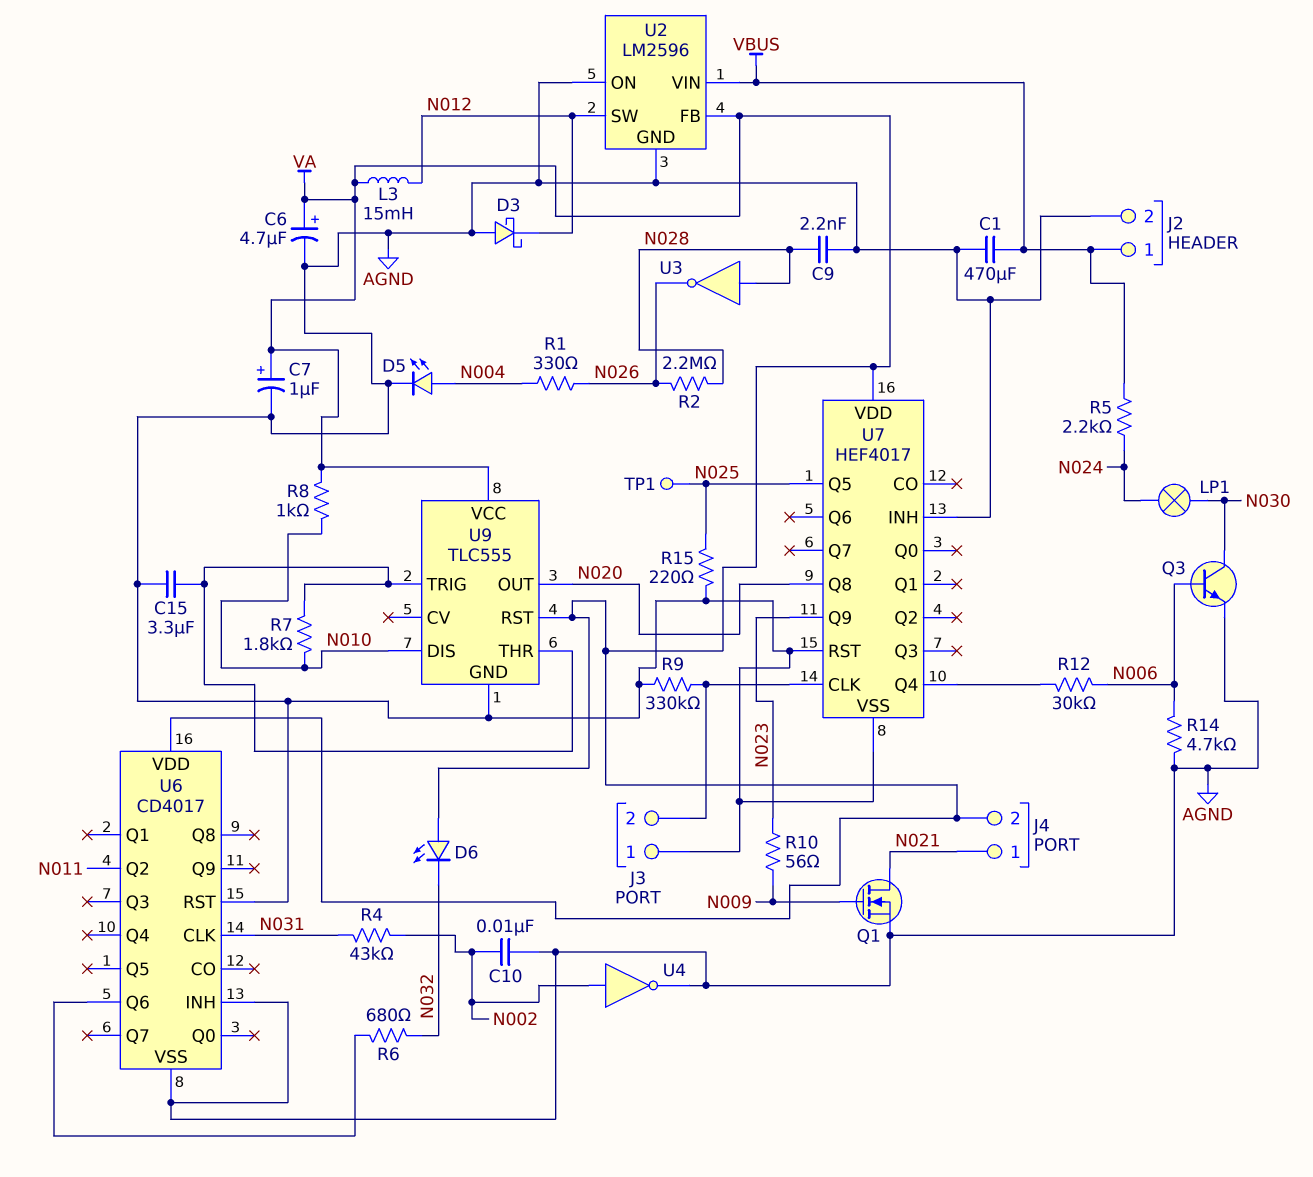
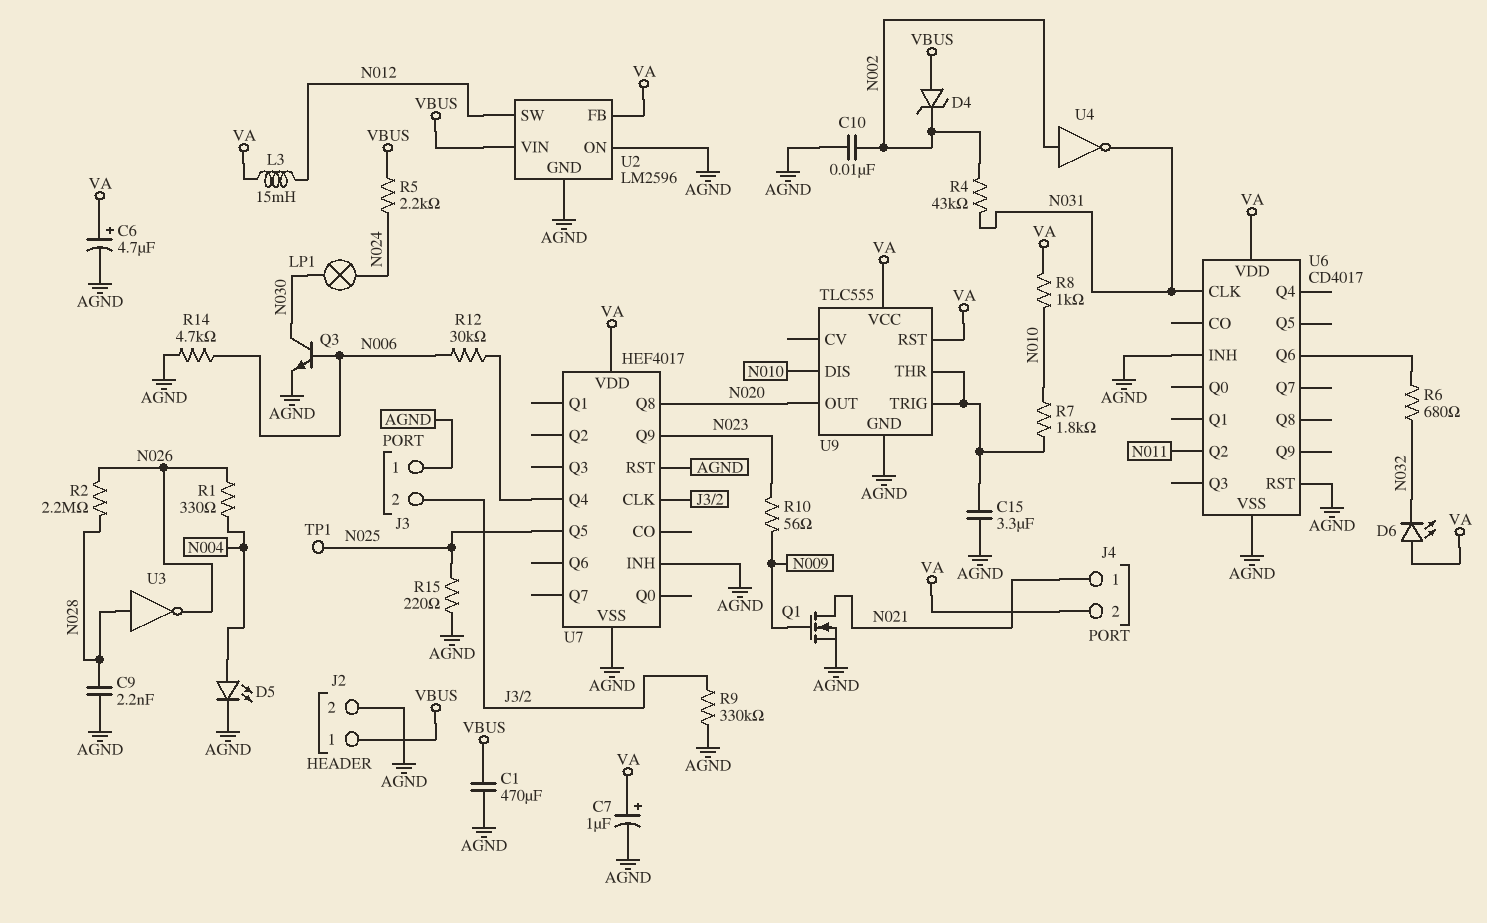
D3: schottky (A AGND, K N012) -> none
D4: none -> zener (A VBUS, K N002)
U4: NOT (in N002, out AGND) -> NOT (in N002, out N031)

